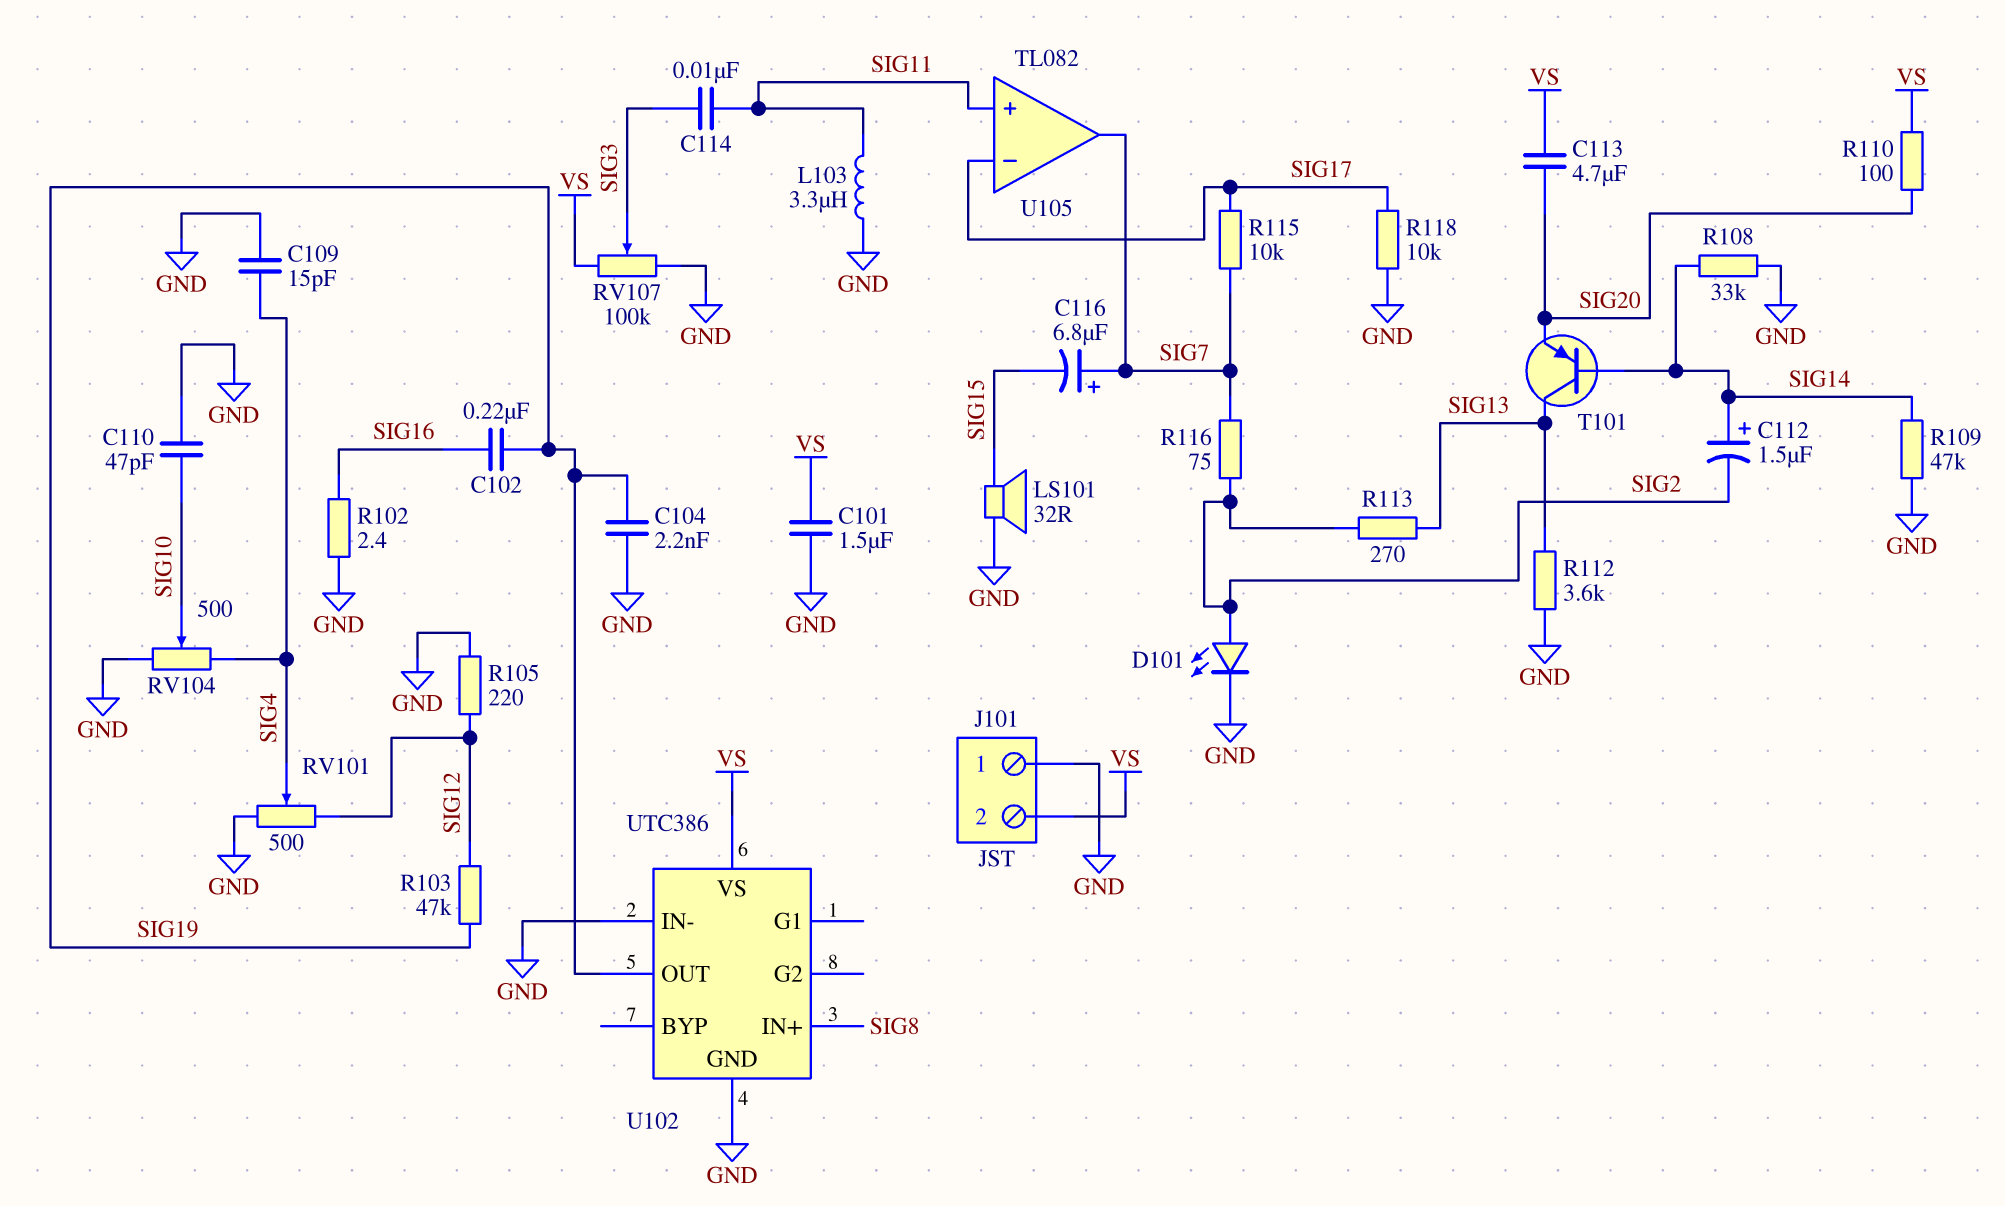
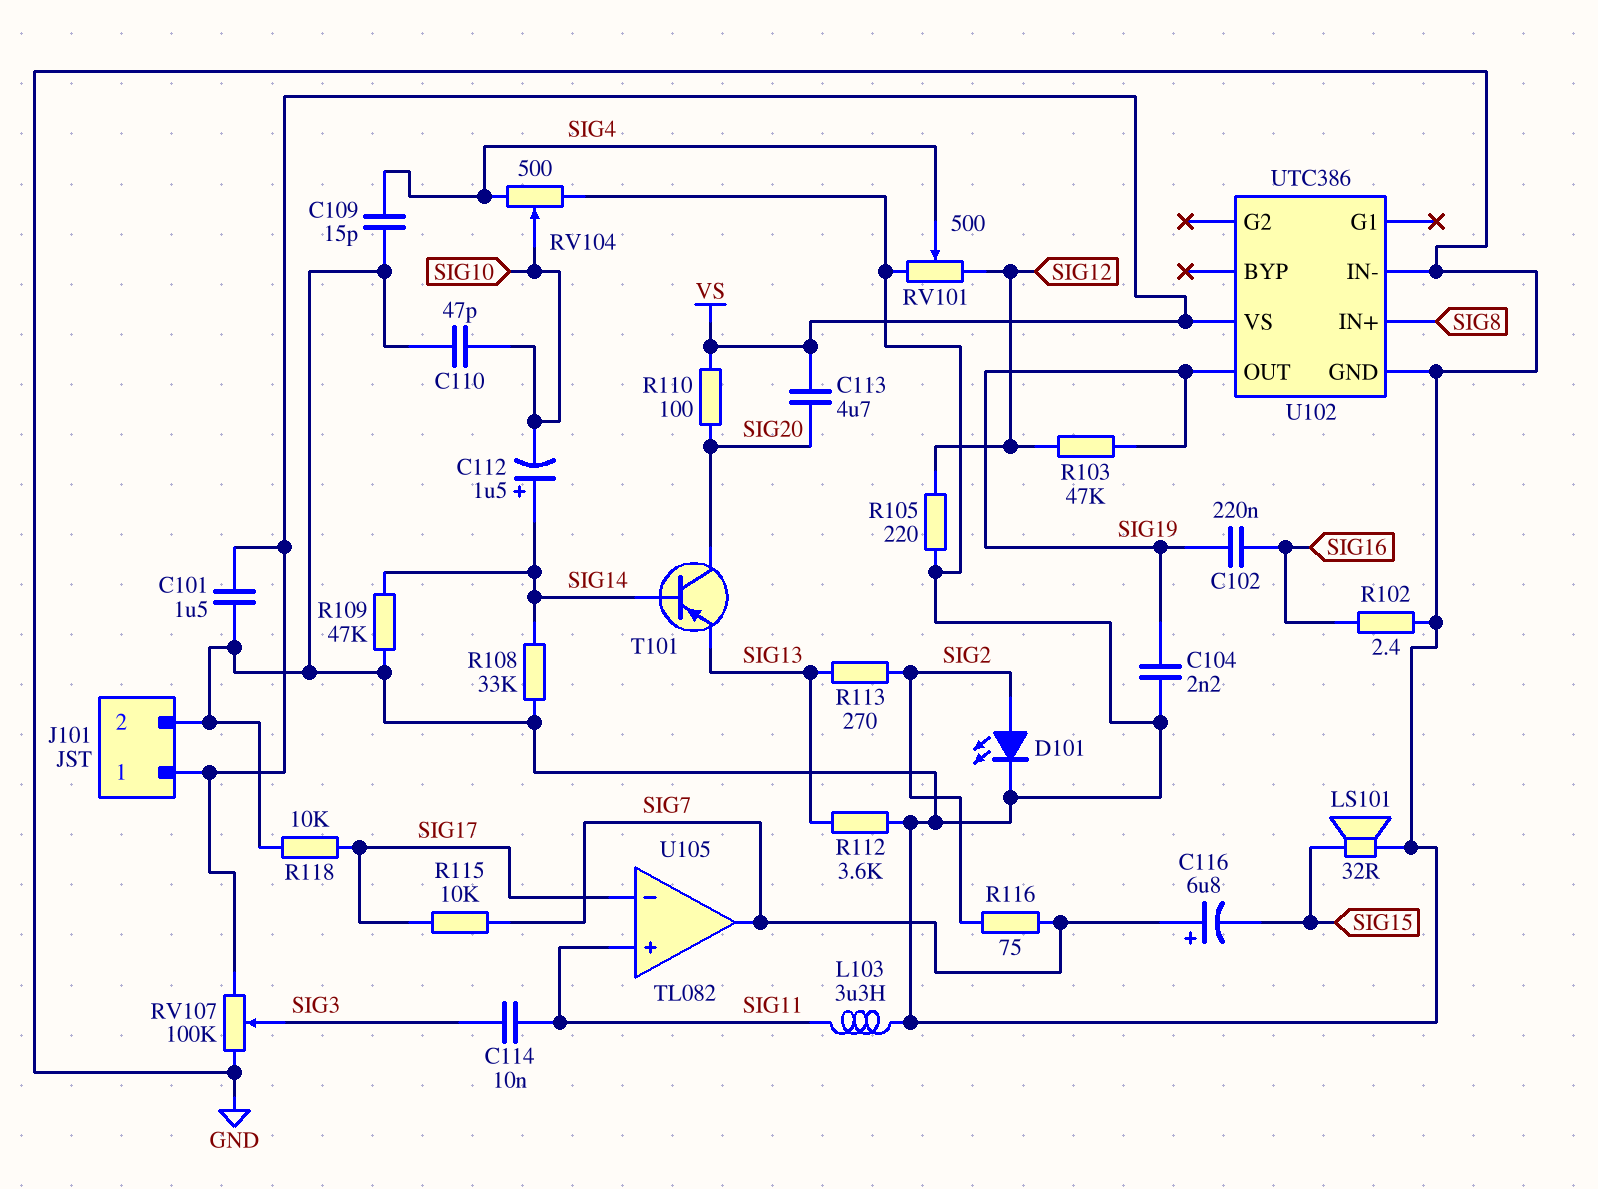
C112: 1.5uF (plus SIG14, minus SIG2) -> 1.5uF (plus SIG14, minus SIG10)
J101 pin 1: GND -> VS
J101 pin 2: VS -> GND
T101: PNP (B SIG14, C SIG13, E SIG20) -> PNP (B SIG14, C SIG20, E SIG13)

